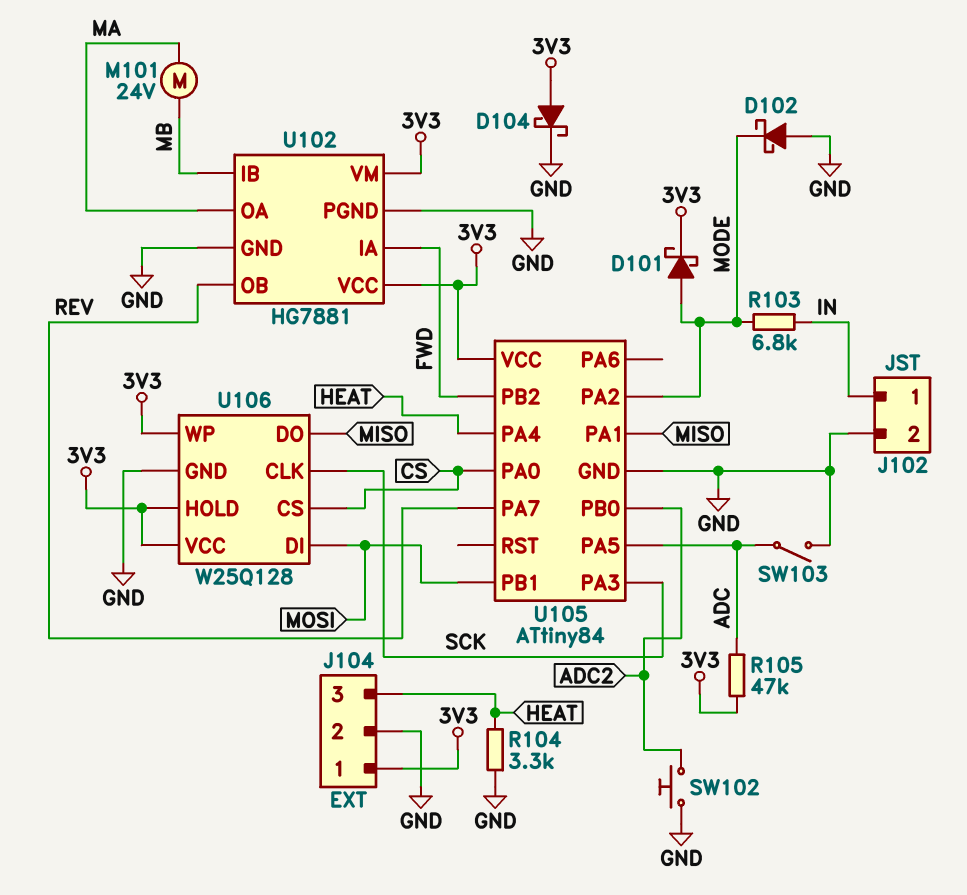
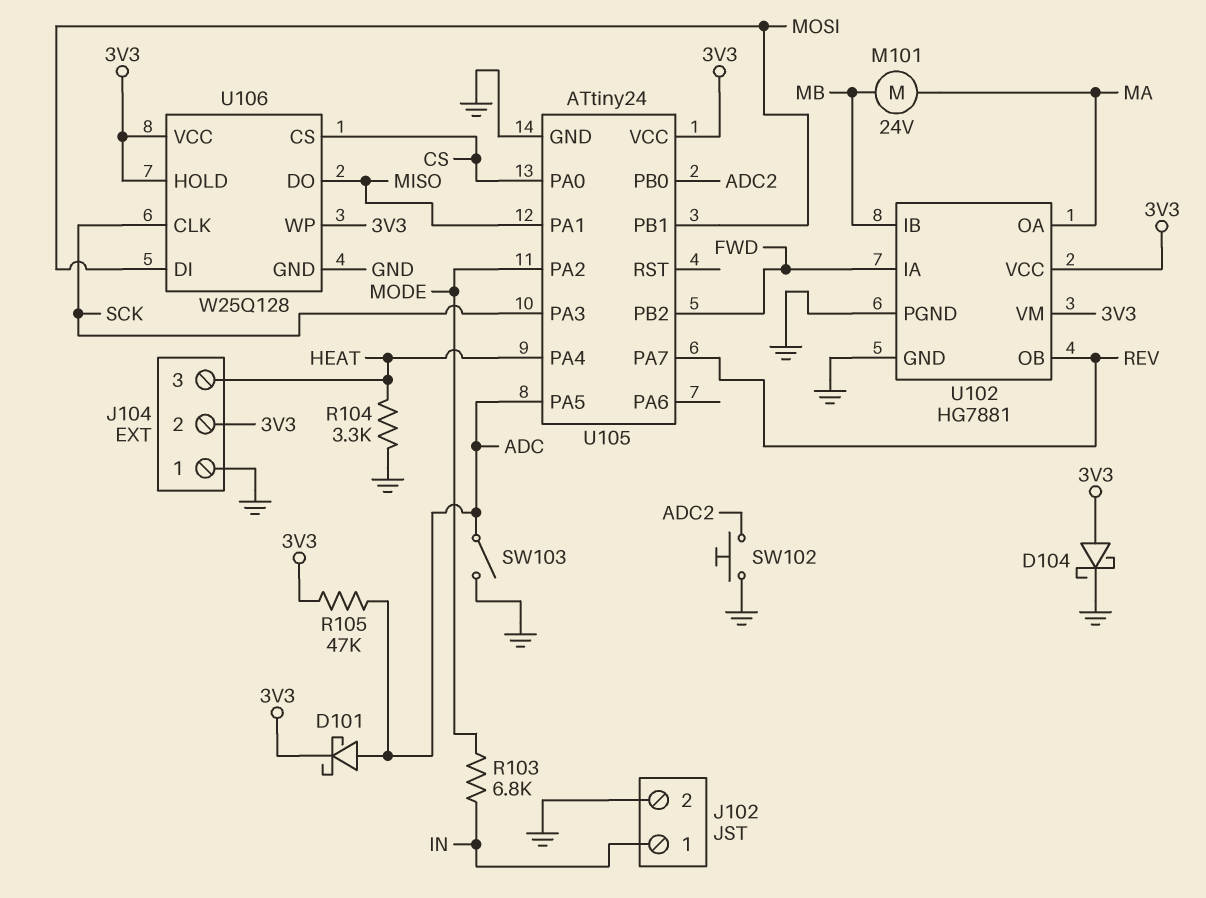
D101: schottky (A MODE, K 3V3) -> schottky (A ADC, K 3V3)
D102: schottky (A GND, K MODE) -> none
J104 pin 1: 3V3 -> GND
J104 pin 2: GND -> 3V3
U105: ATtiny84 -> ATtiny24

